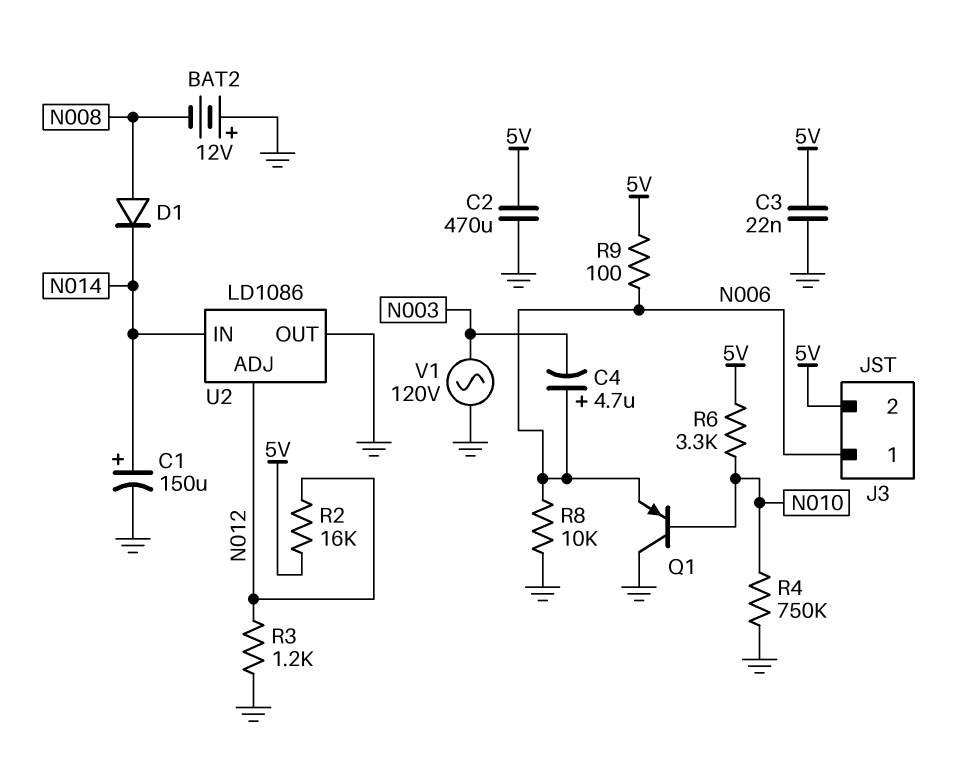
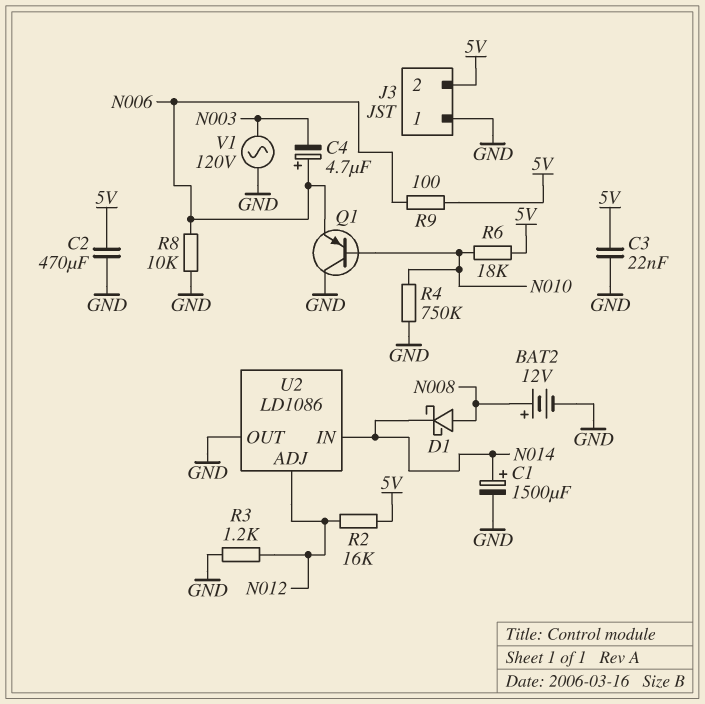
BAT2: 12V (plus GND, minus N008) -> 12V (plus N008, minus GND)
C1: 150uF (plus N014, minus GND) -> 1500uF (plus N014, minus GND)
D1: diode (A N008, K N014) -> schottky (A N008, K N014)
J3 pin 1: N006 -> GND
R6: 3.3k (5V, N010) -> 18k (5V, N010)

